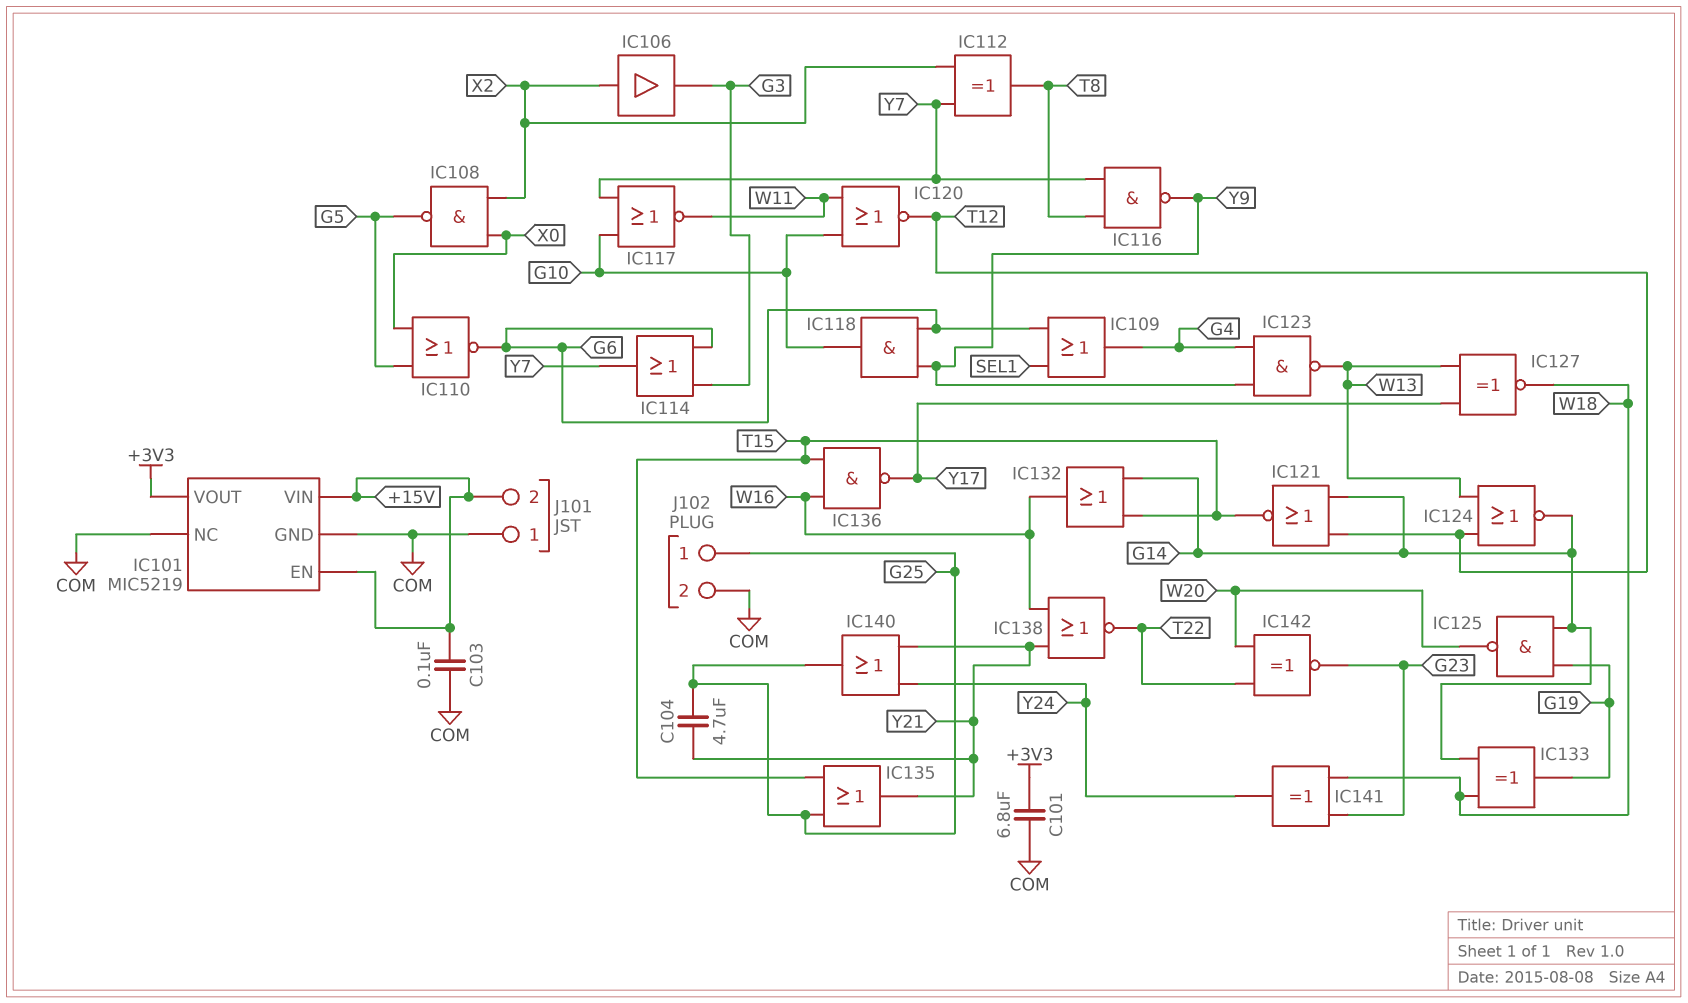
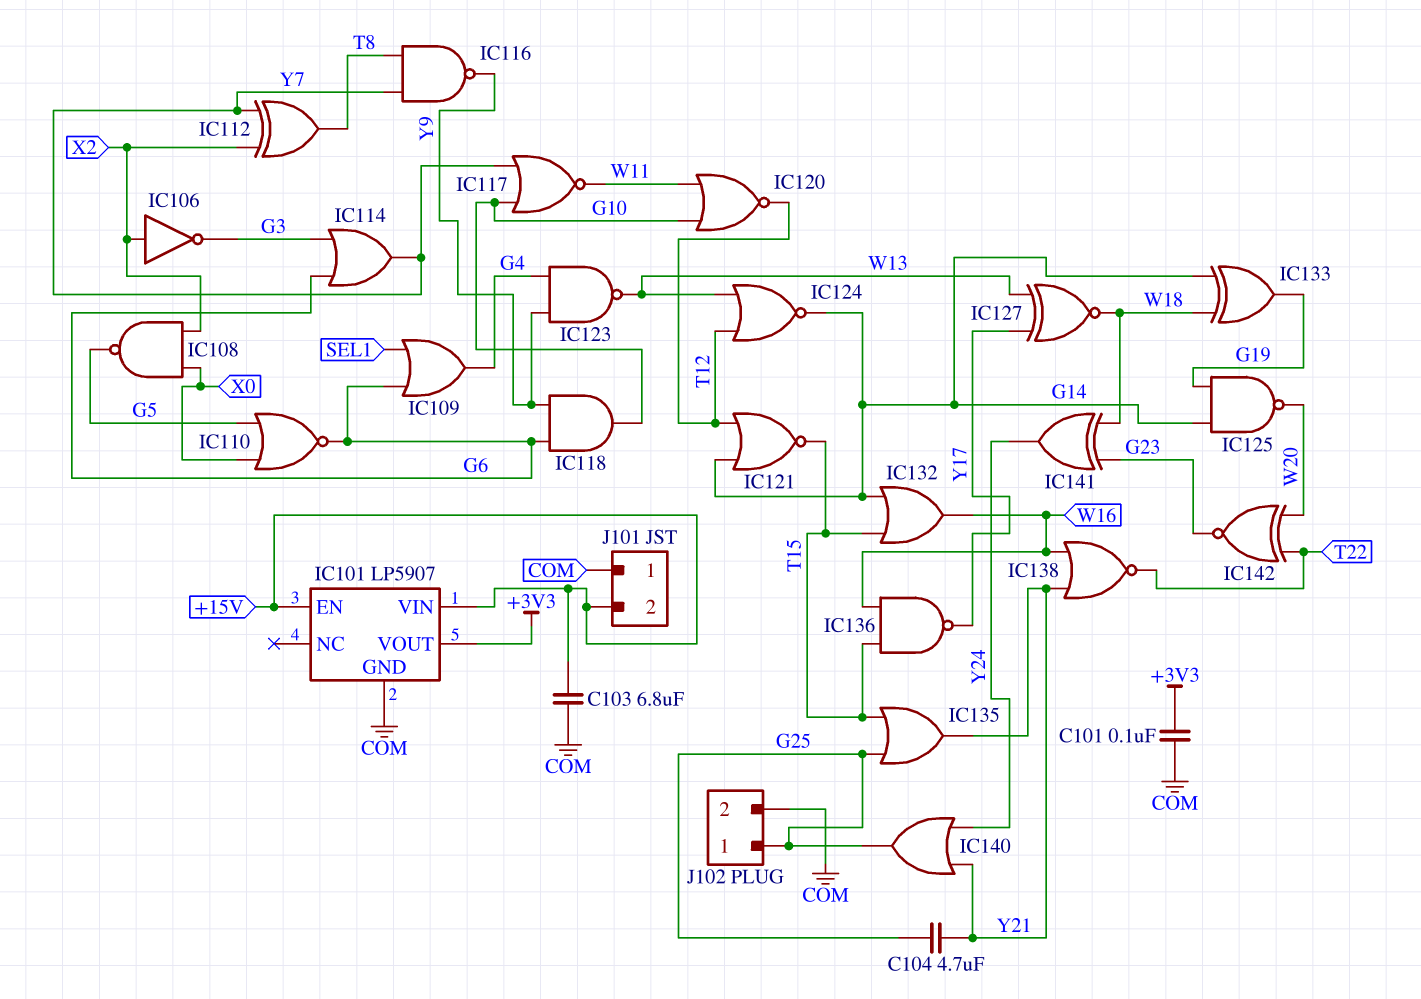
C101: 6.8uF (+3V3, COM) -> 100nF (+3V3, COM)
C103: 100nF (+15V, COM) -> 6.8uF (+15V, COM)
IC101: MIC5219 -> LP5907
IC101 pin NC: COM -> none
IC106: buffer (in X2, out G3) -> NOT (in X2, out G3)

